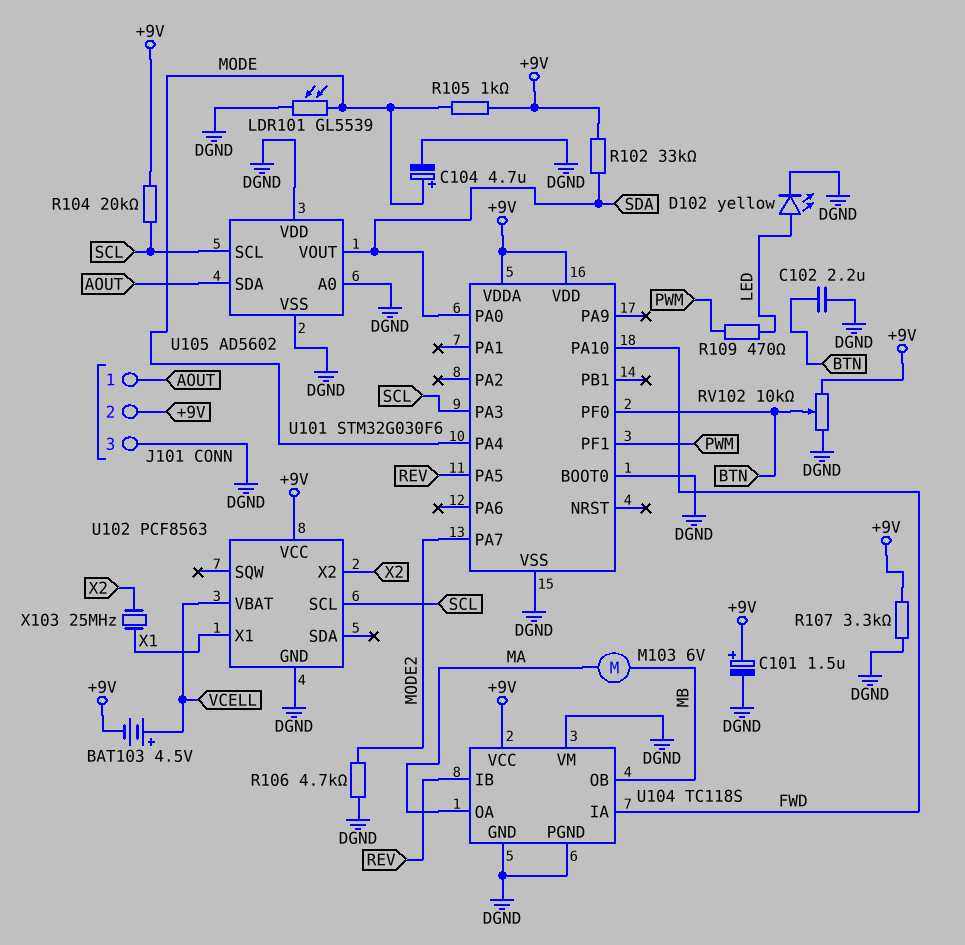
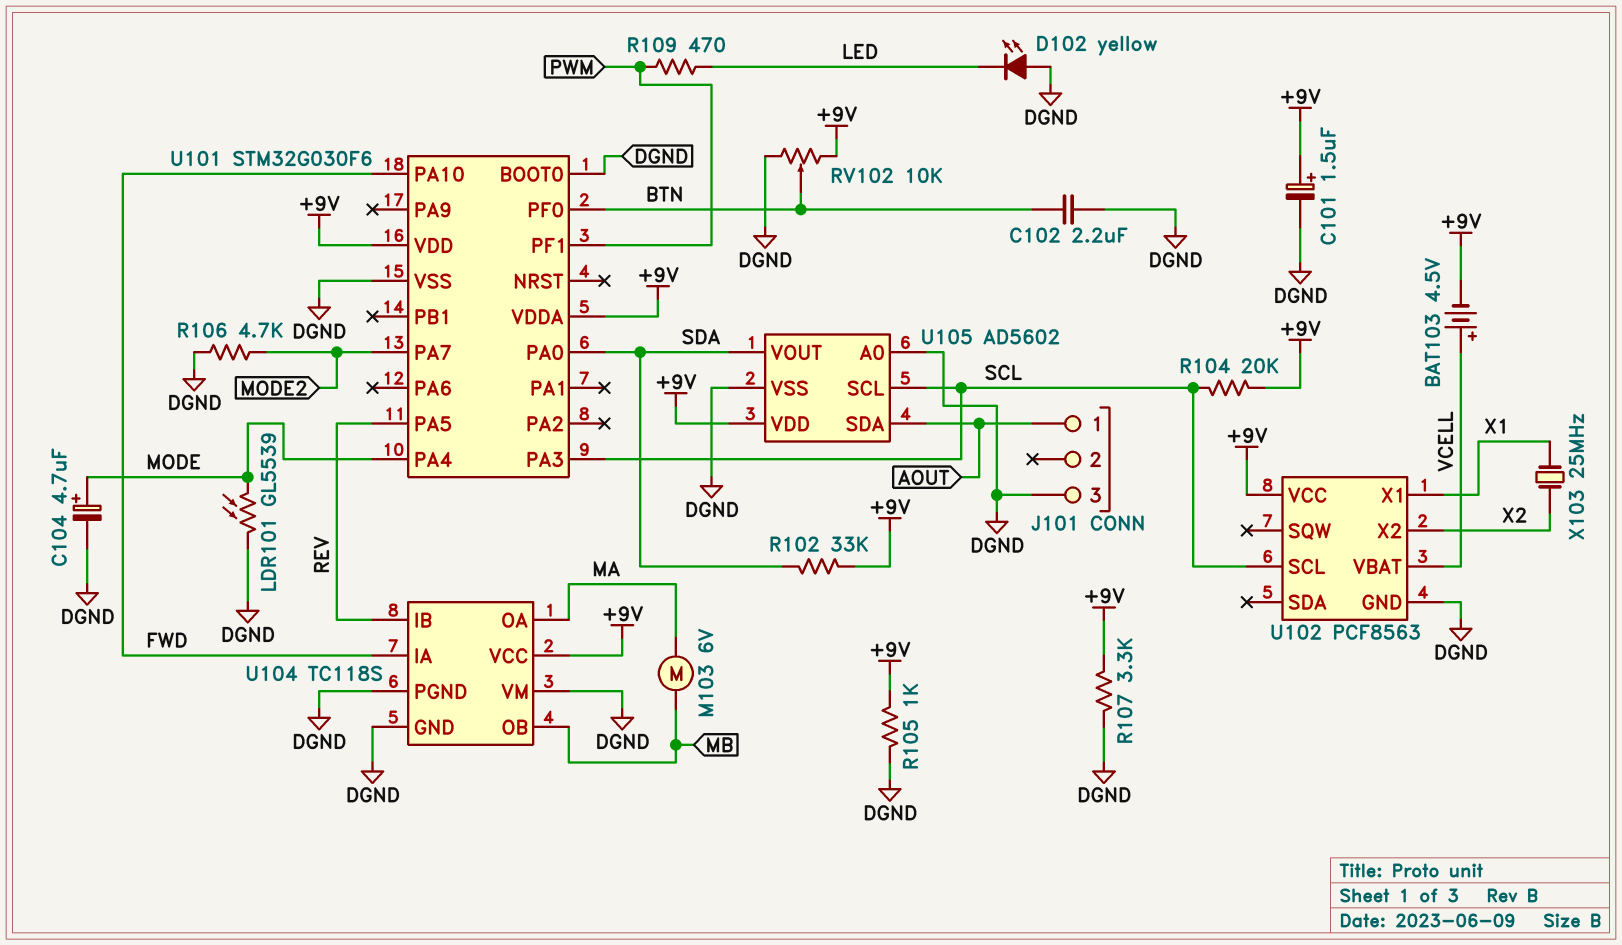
D102: LED yellow (A LED, K DGND) -> LED yellow (A DGND, K LED)
J101 pin 2: +9V -> none
R105: 1k (+9V, MODE) -> 1k (+9V, DGND)
U105 pin VDD: DGND -> +9V

